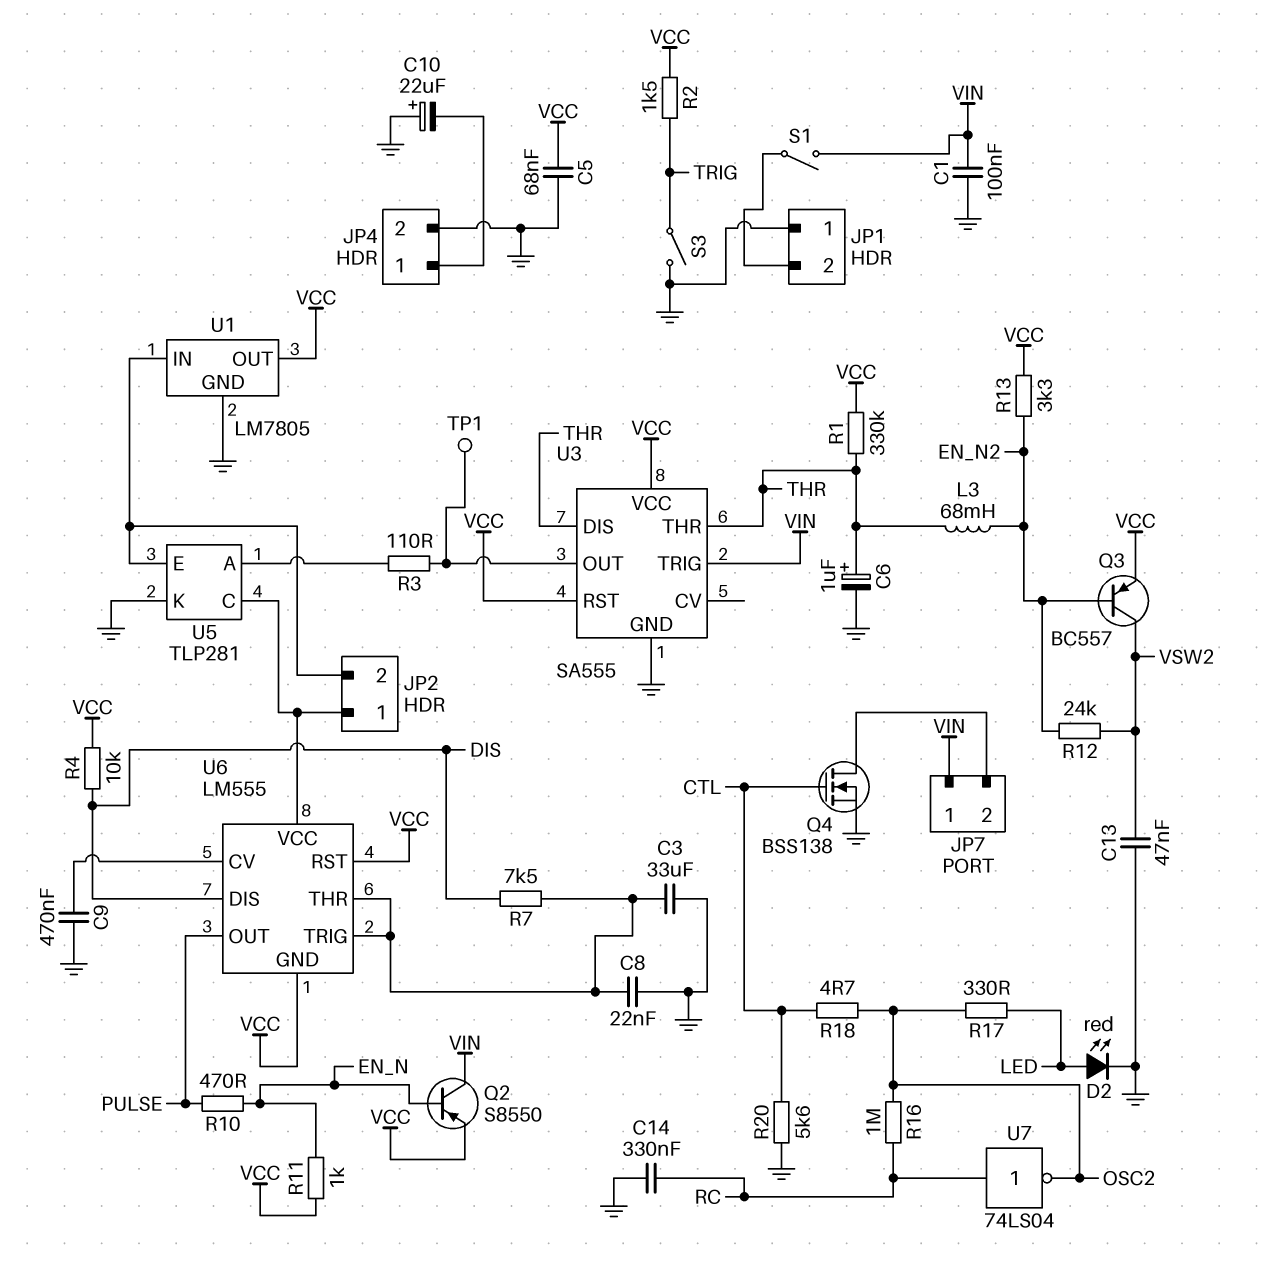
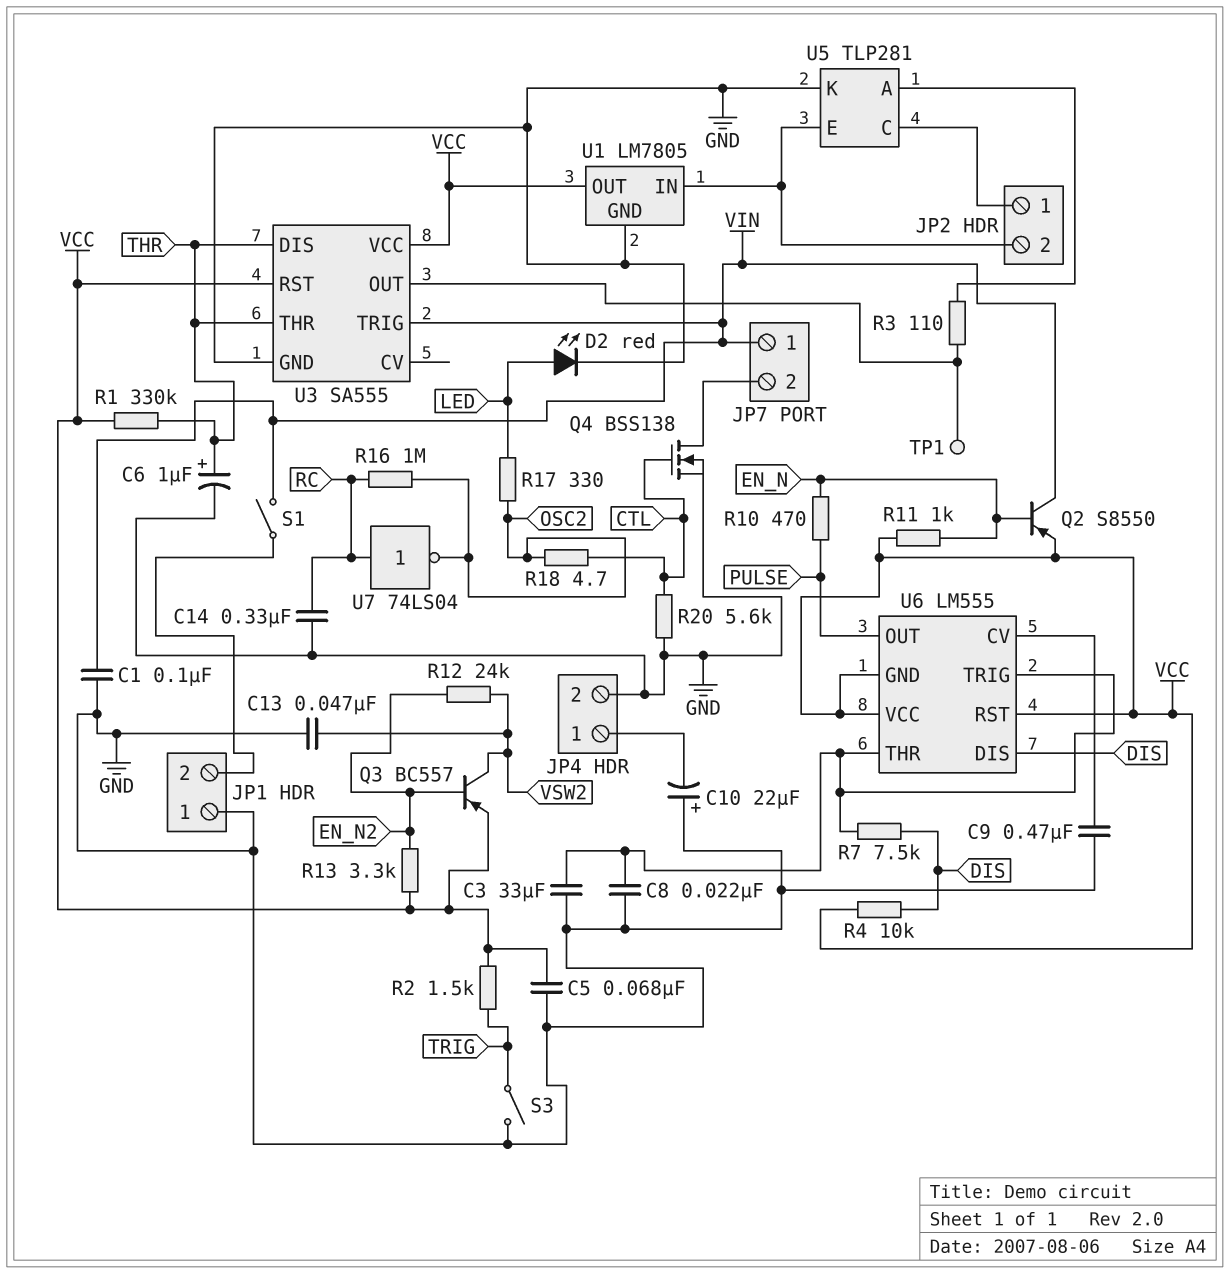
L3: 68mH (EN_N2, THR) -> none
U6 pin VCC: JP2/1 -> VCC

